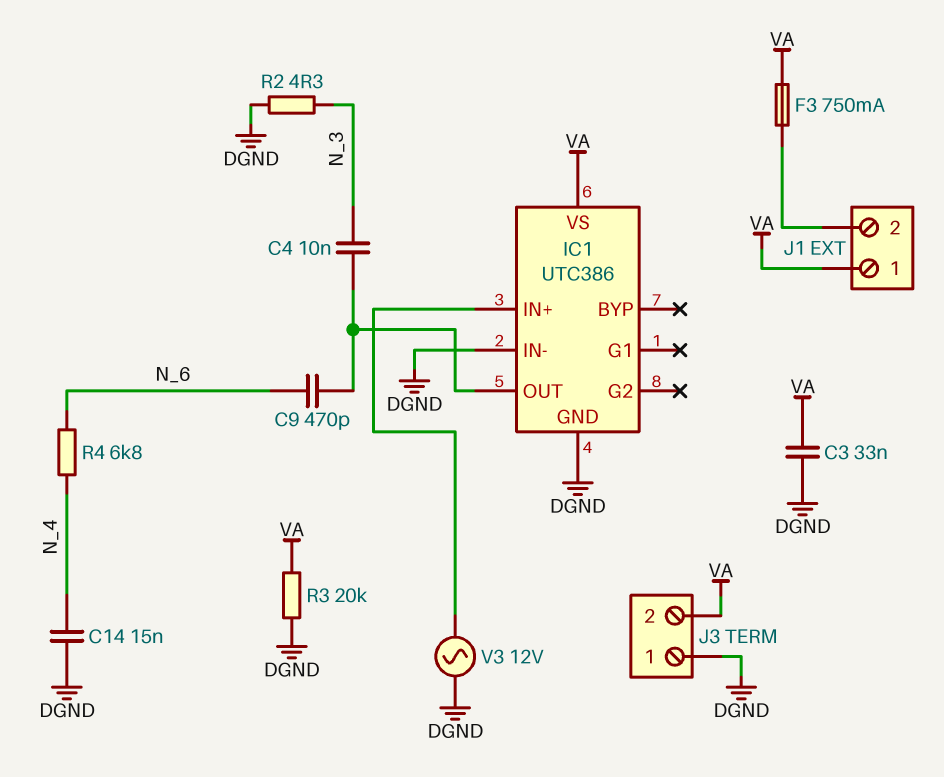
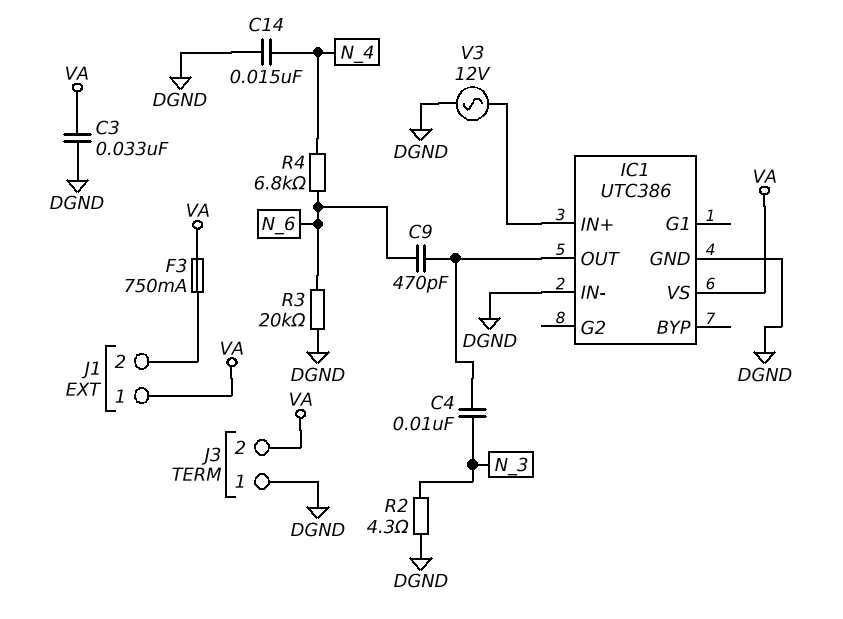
R3: 20k (DGND, VA) -> 20k (DGND, N_6)

